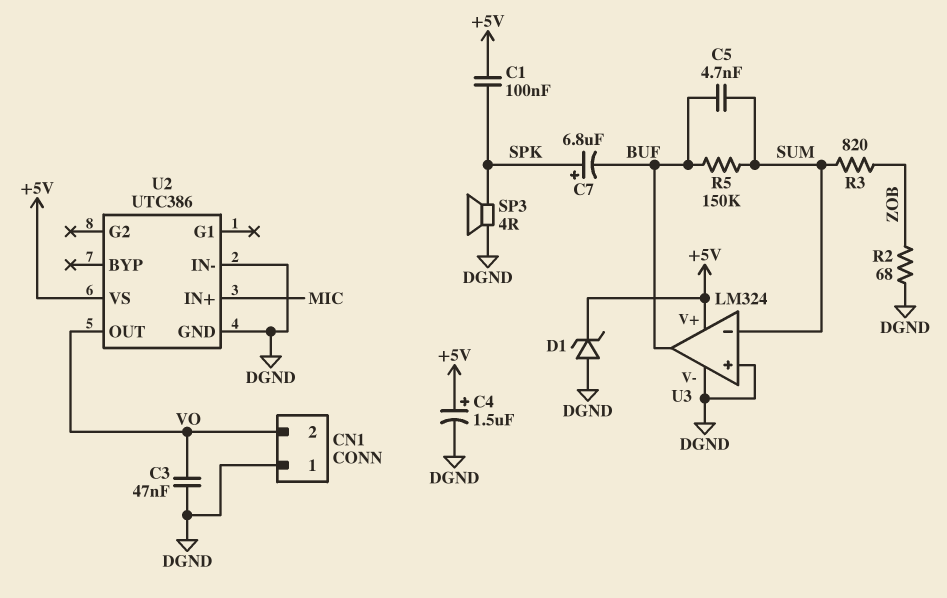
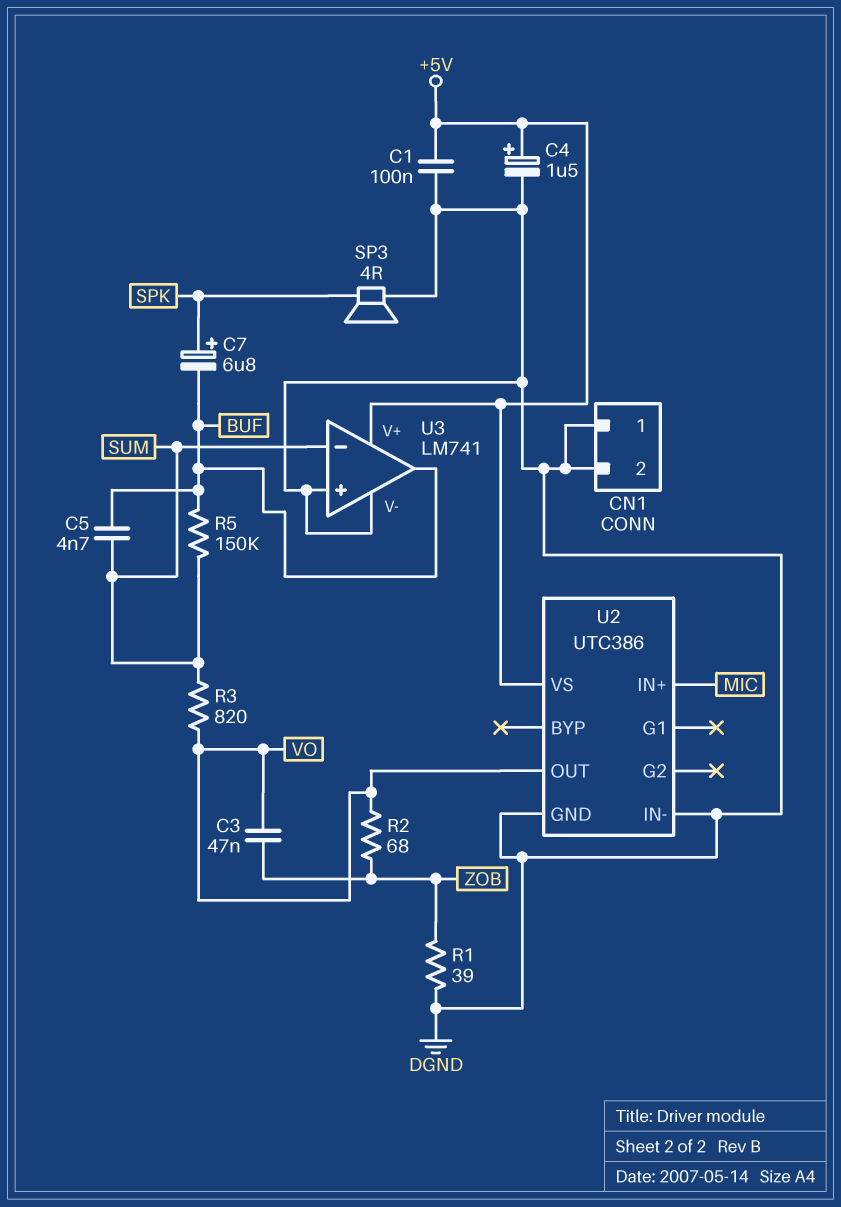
C1: 100nF (+5V, SPK) -> 100nF (+5V, DGND)
C3: 47nF (DGND, VO) -> 47nF (VO, ZOB)
CN1 pin 2: VO -> DGND
D1: zener (A DGND, K +5V) -> none
R1: none -> 39 (DGND, ZOB)
R2: 68 (DGND, ZOB) -> 68 (VO, ZOB)
R3: 820 (SUM, ZOB) -> 820 (SUM, VO)
U3: LM324 -> LM741

